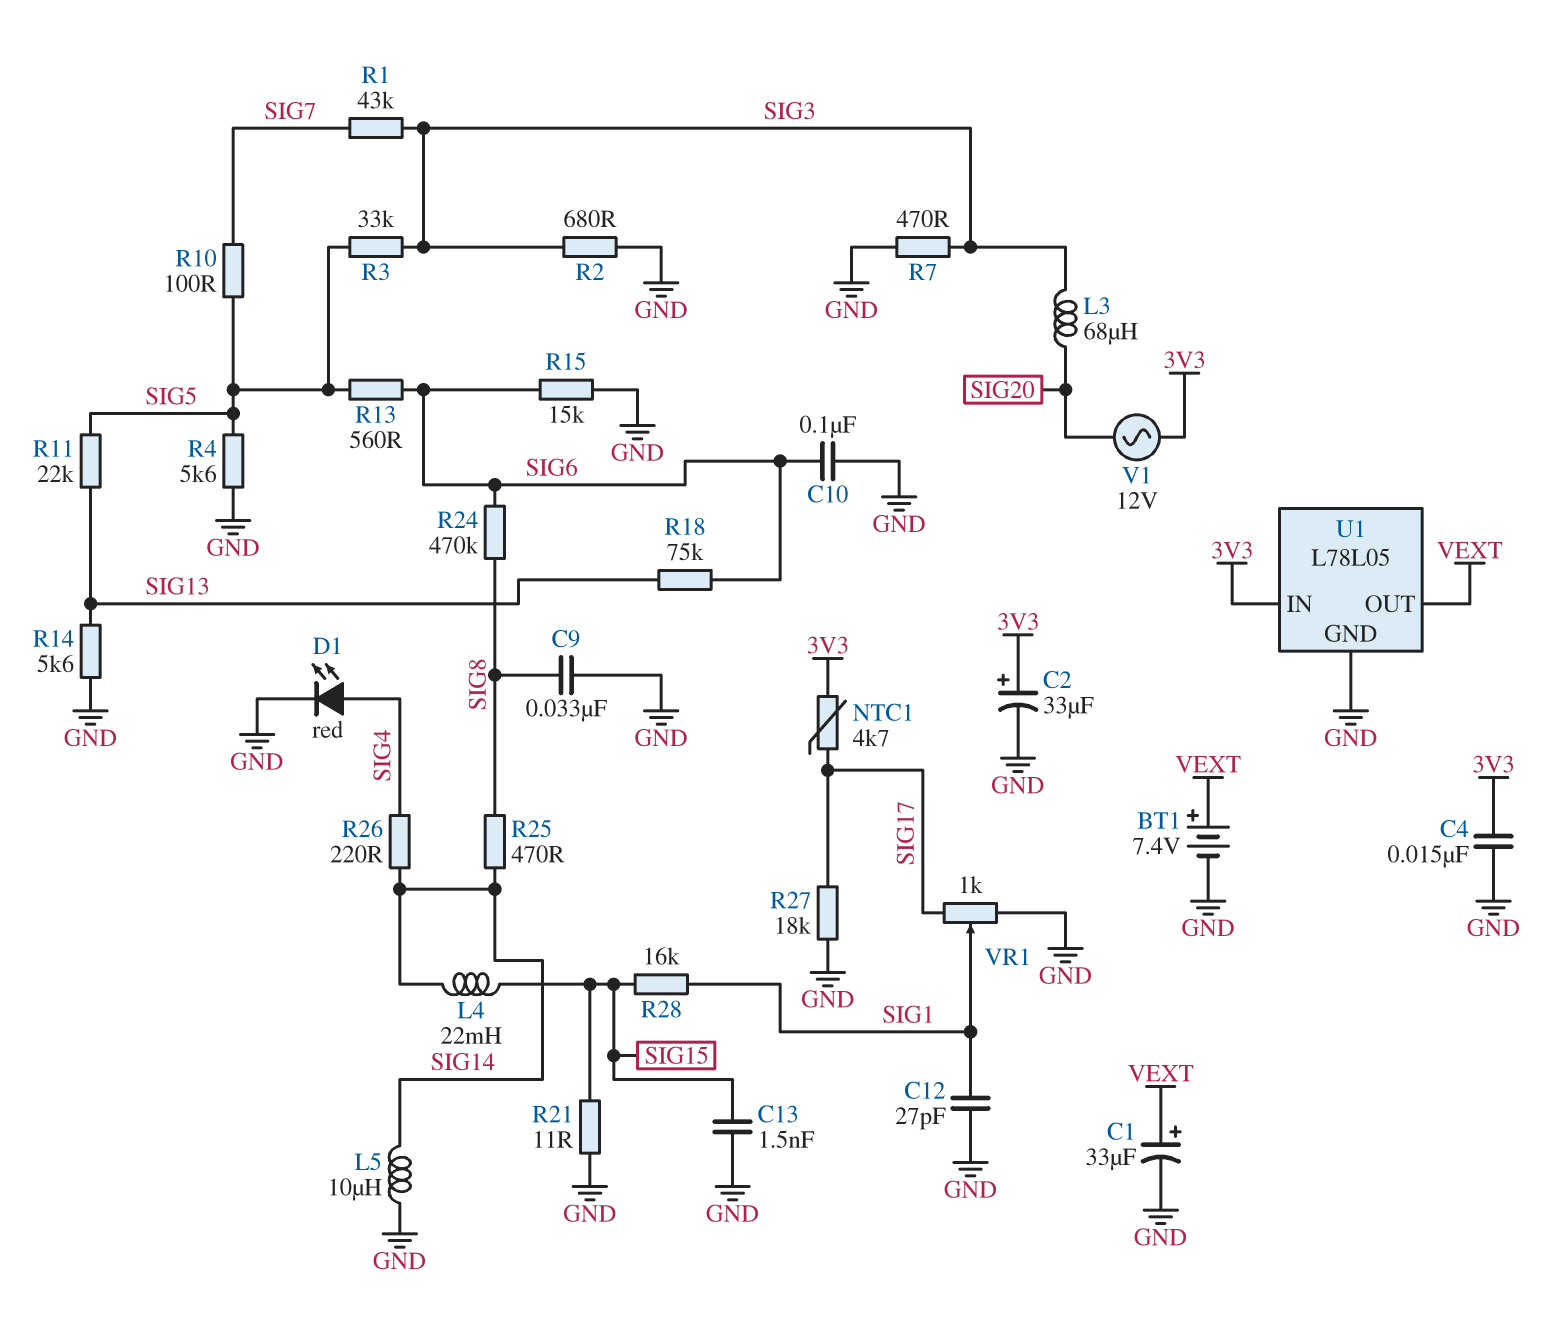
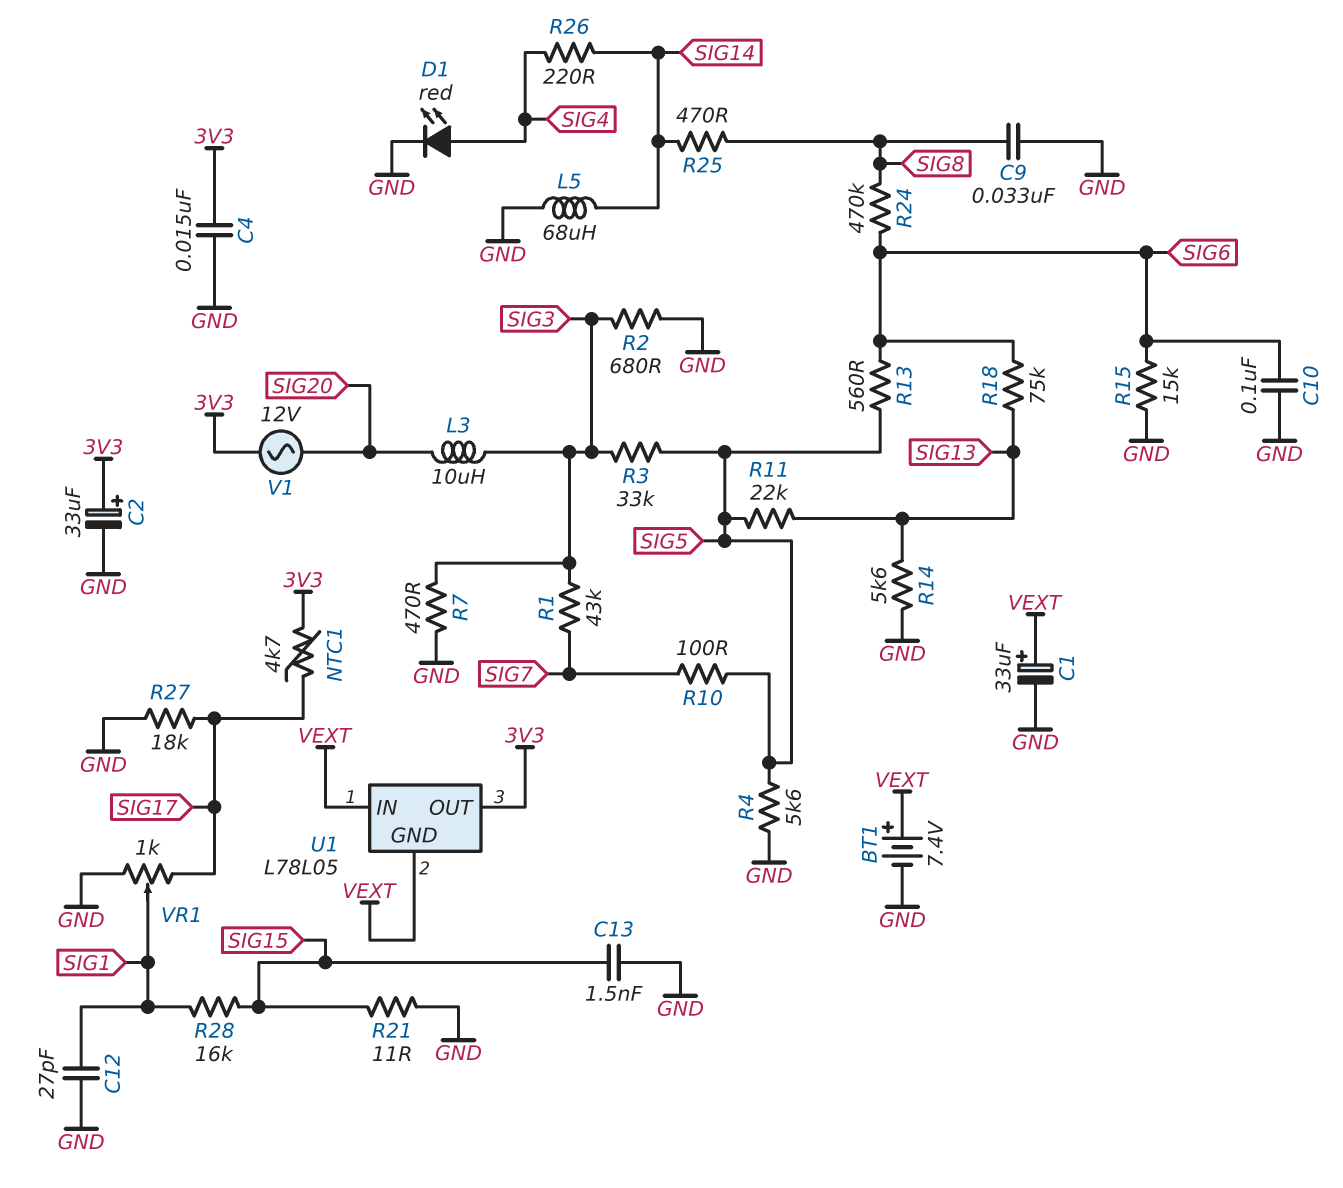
L3: 68uH (SIG3, SIG20) -> 10uH (SIG3, SIG20)
L4: 22mH (SIG14, SIG15) -> none
L5: 10uH (GND, SIG14) -> 68uH (GND, SIG14)
U1 pin GND: GND -> VEXT
U1 pin IN: 3V3 -> VEXT
U1 pin OUT: VEXT -> 3V3

